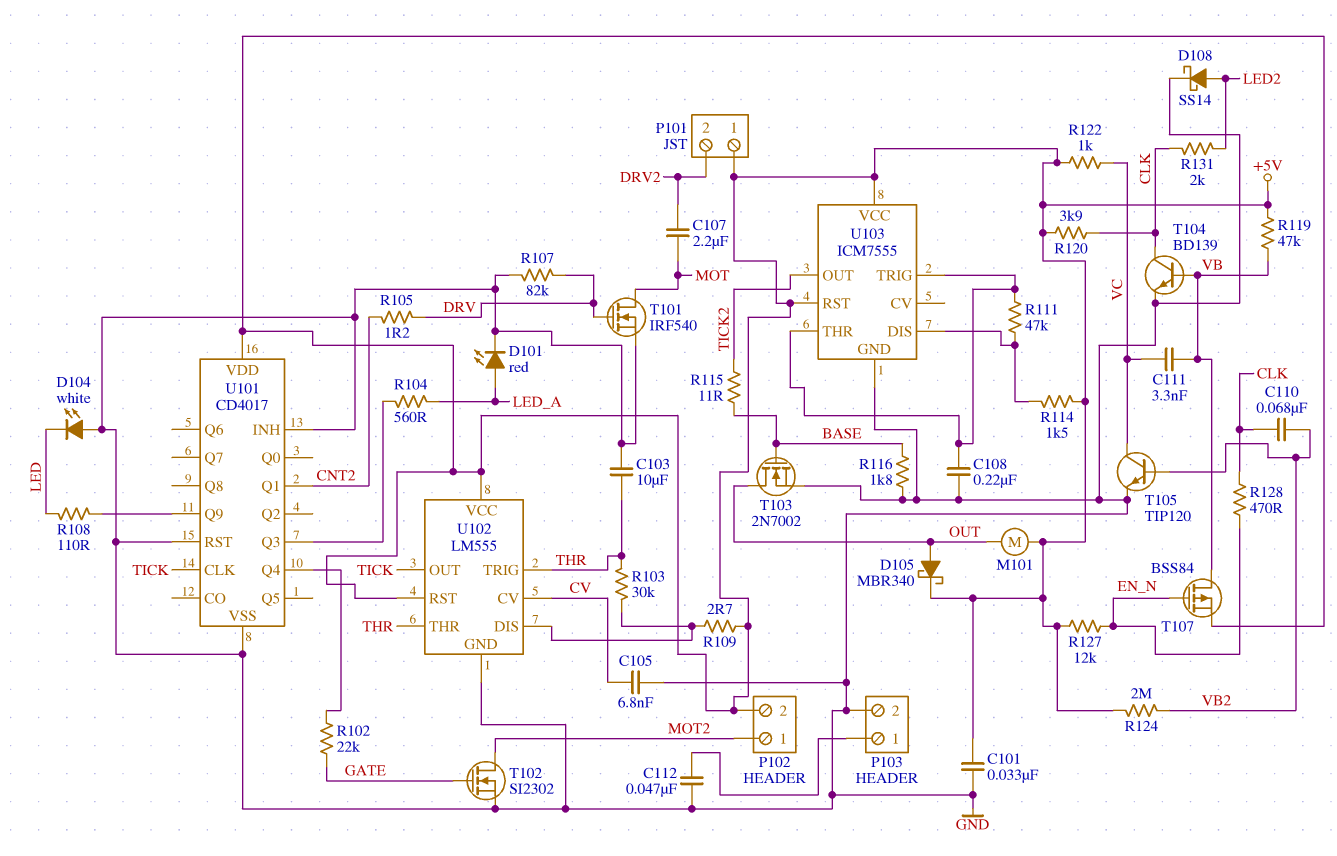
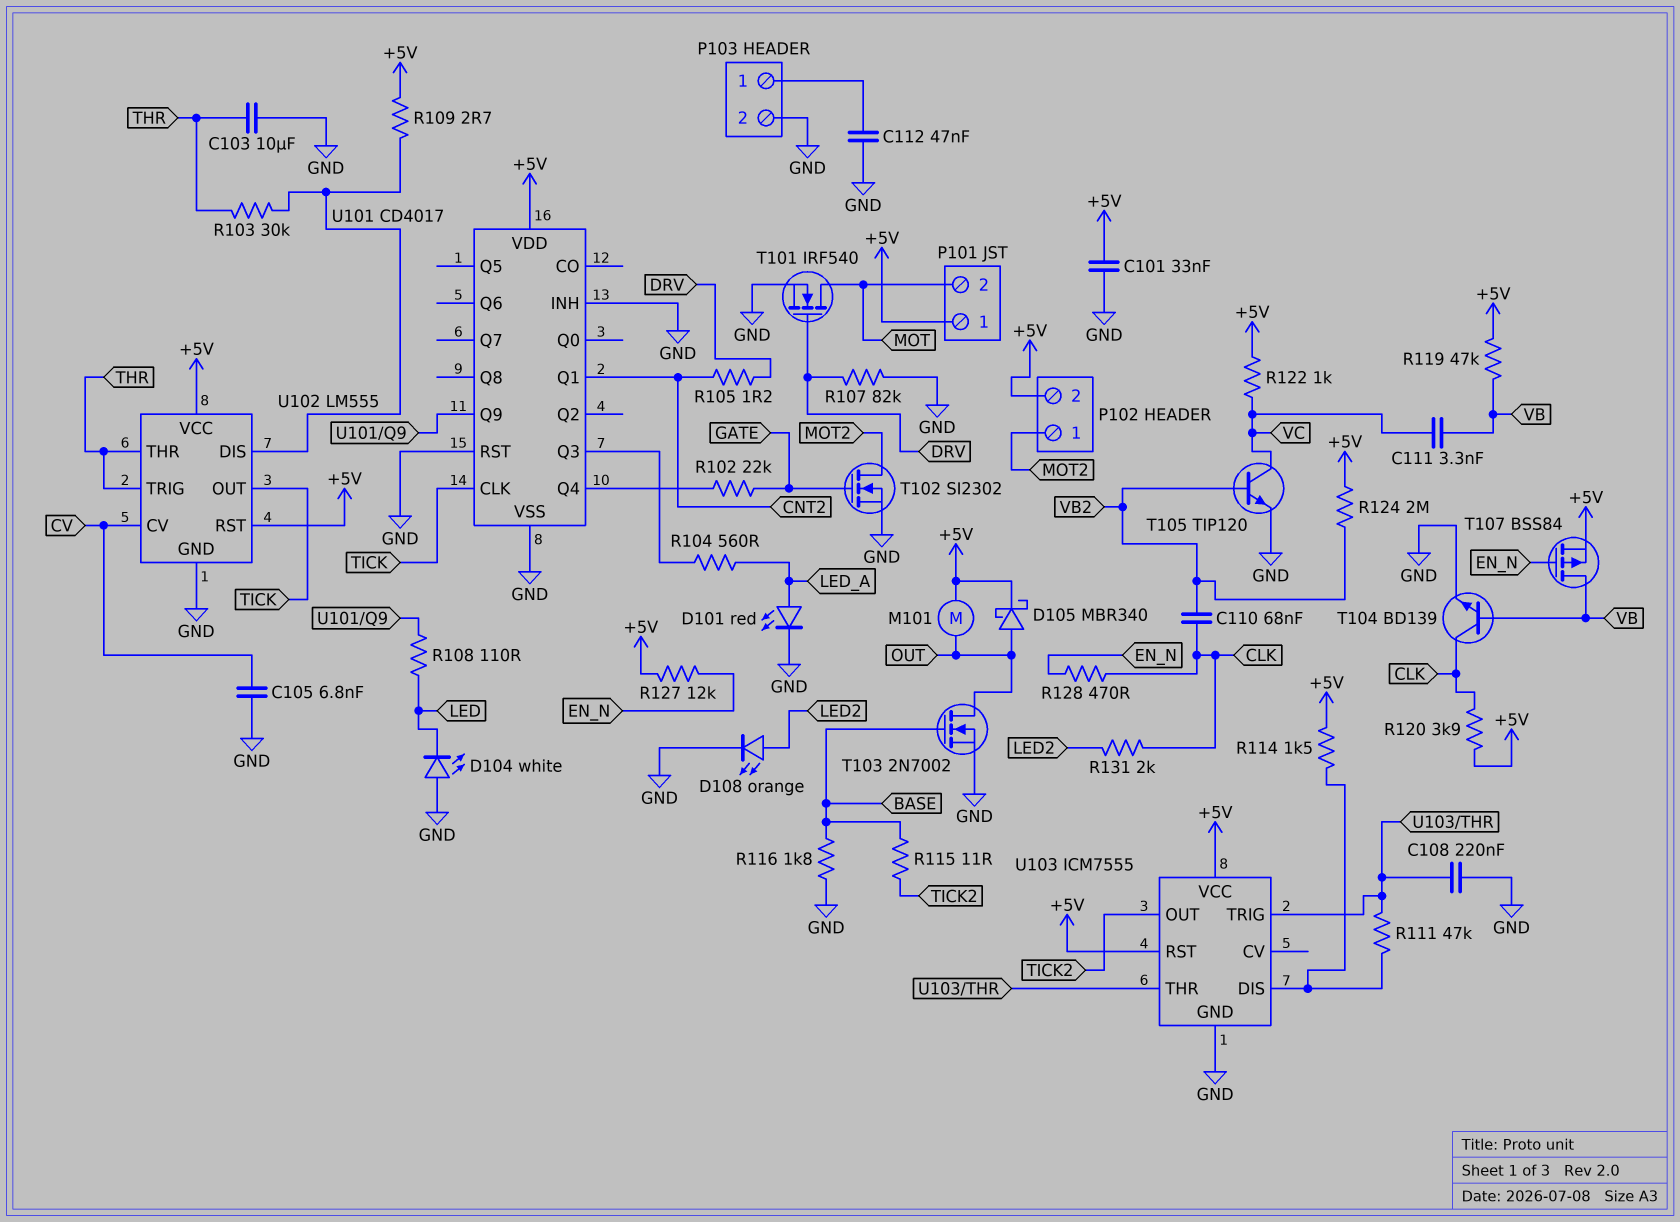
C107: 2.2uF (DRV2, MOT) -> none
D108: schottky SS14 (A LED2, K GND) -> LED orange (A LED2, K GND)
P101 pin 2: DRV2 -> MOT

